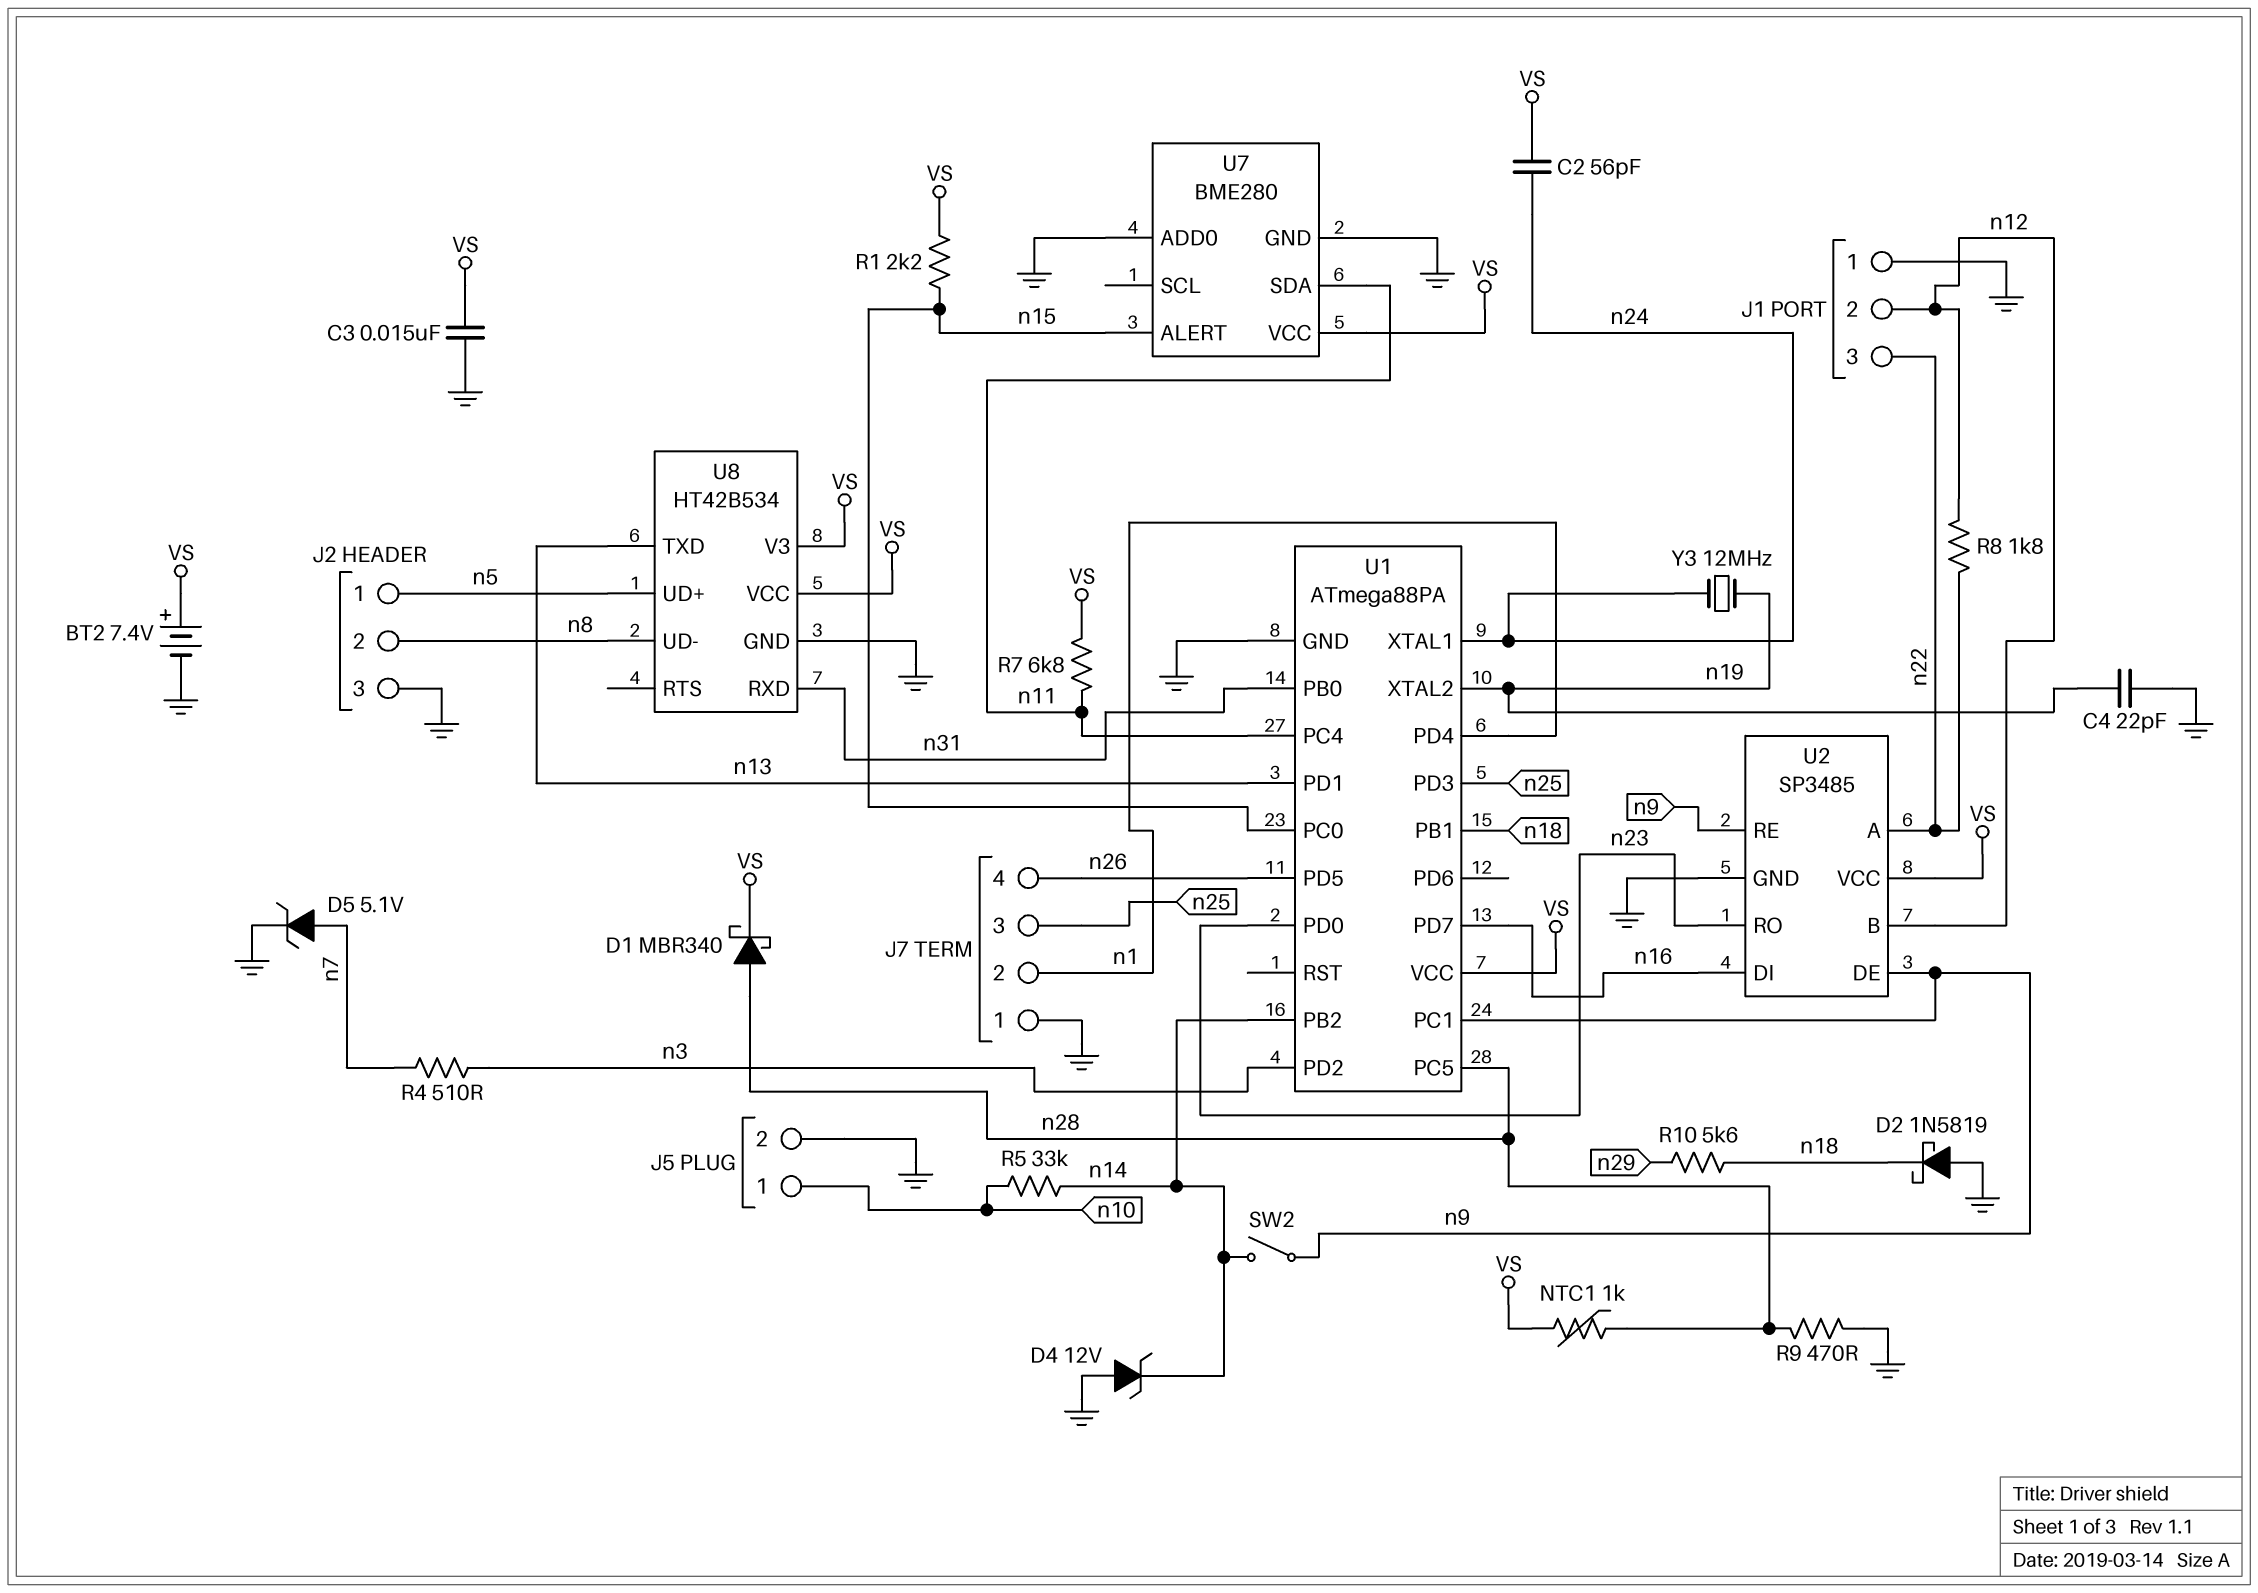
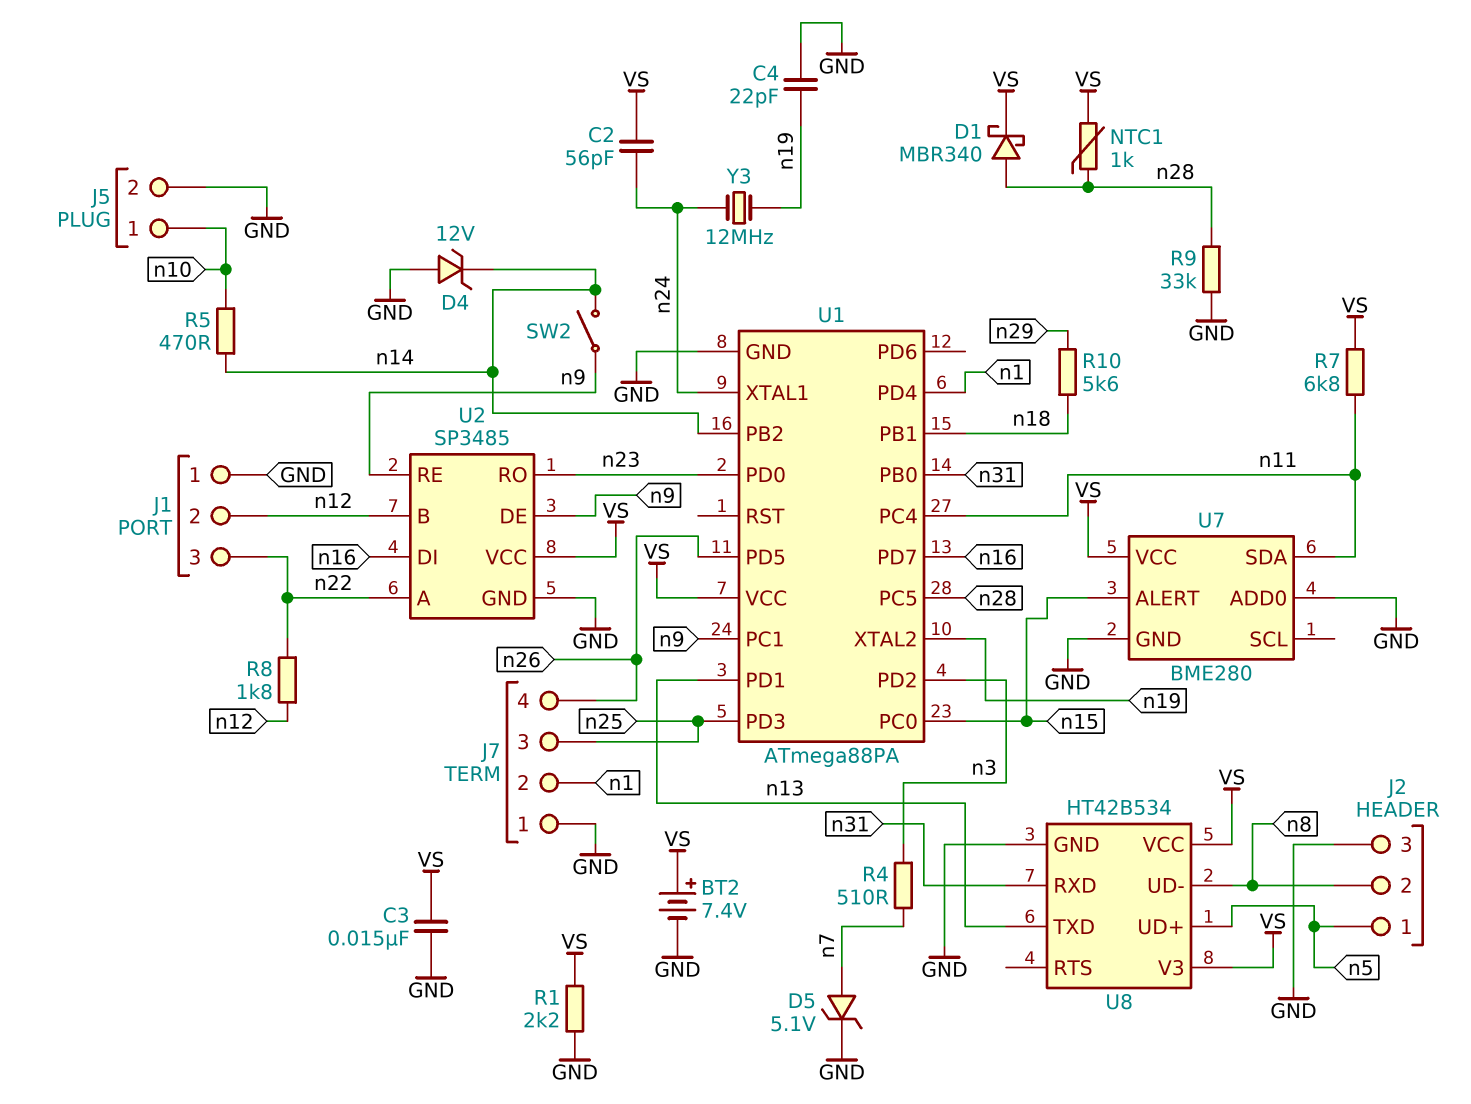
D2: schottky 1N5819 (A GND, K n18) -> none
R1: 2.2k (VS, n15) -> 2.2k (GND, VS)
R5: 33k (n10, n14) -> 470 (n10, n14)
R9: 470 (GND, n28) -> 33k (GND, n28)

